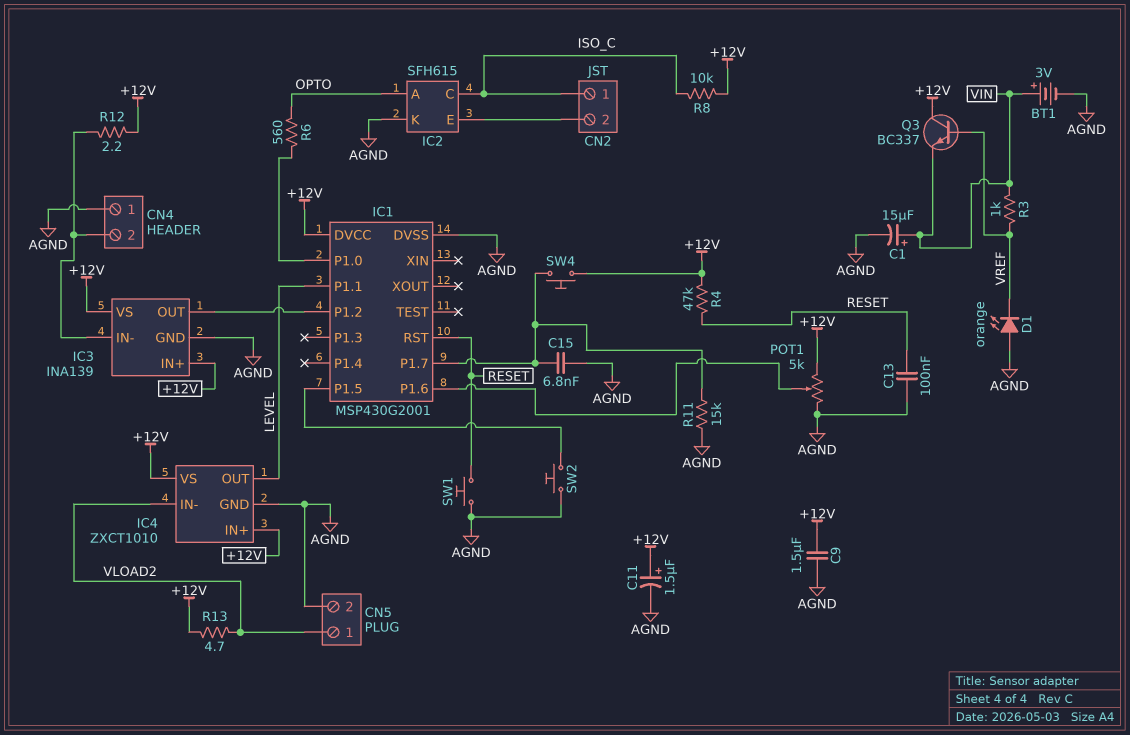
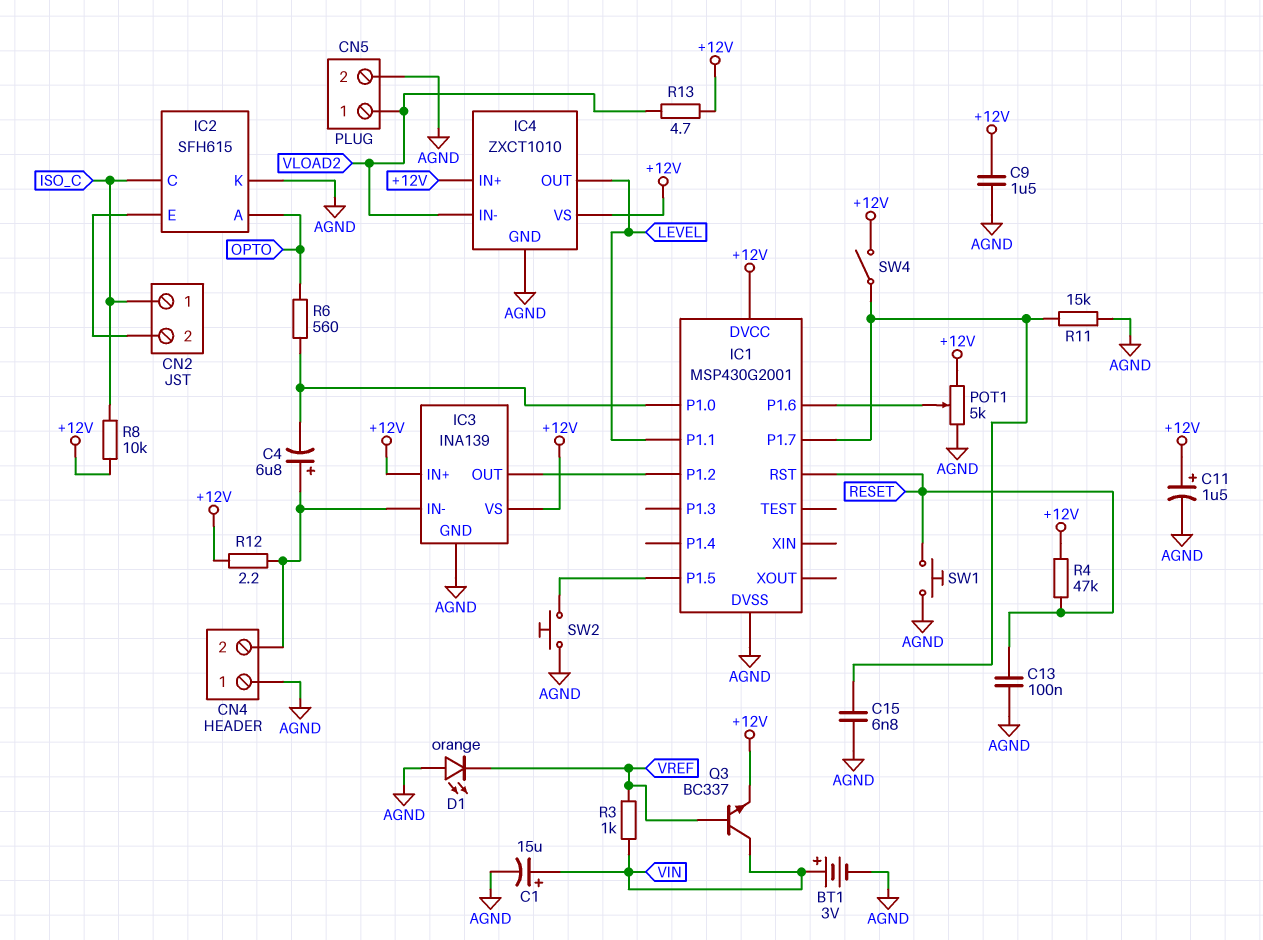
C4: none -> 6.8uF (plus CN4/2, minus IC1/P1.0)
Q3: NPN BC337 (B VREF, C +12V, E VIN) -> NPN BC337 (B VREF, C VIN, E +12V)
SW4: button (+12V, IC1/P1.7) -> switch (+12V, IC1/P1.7)

